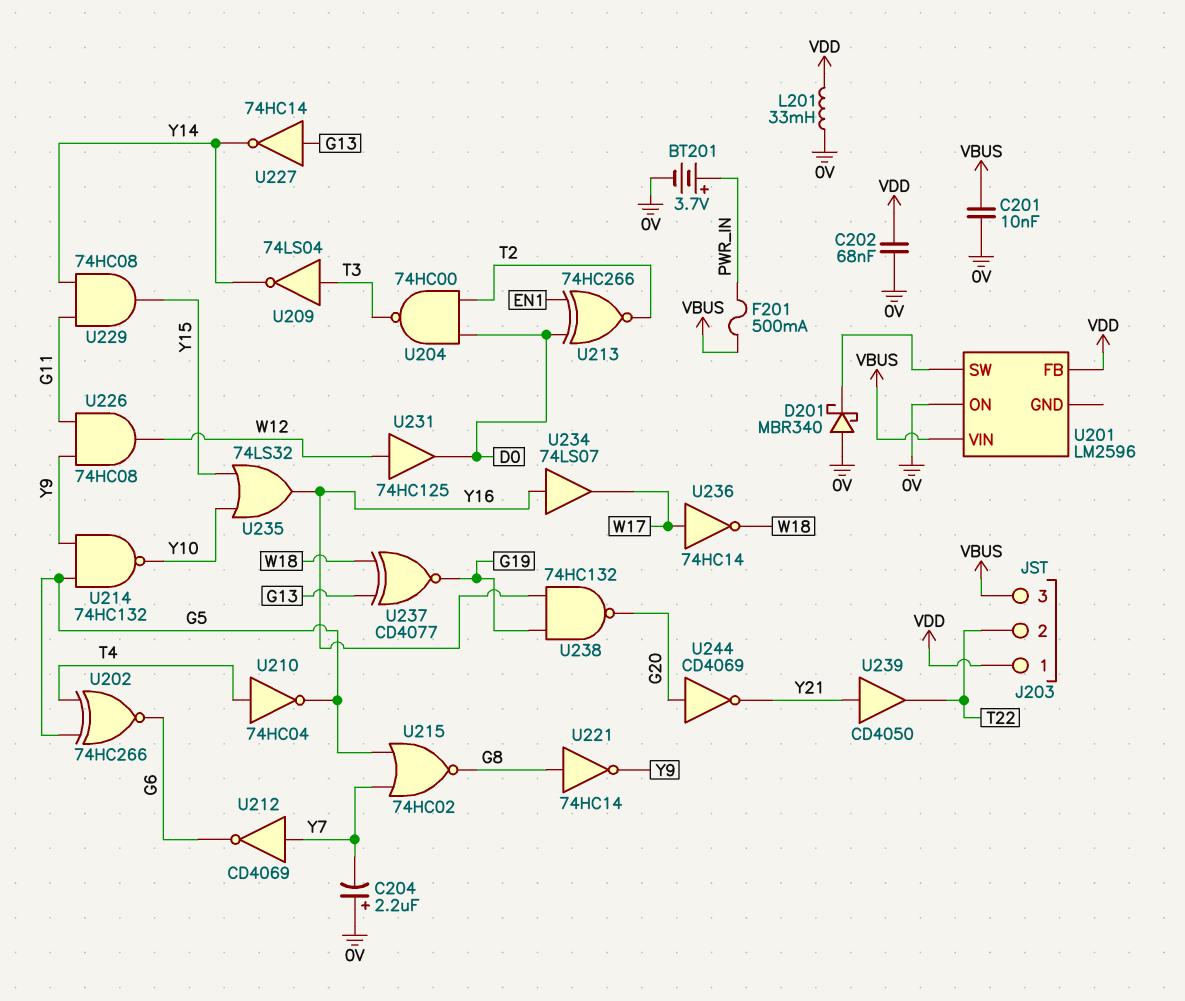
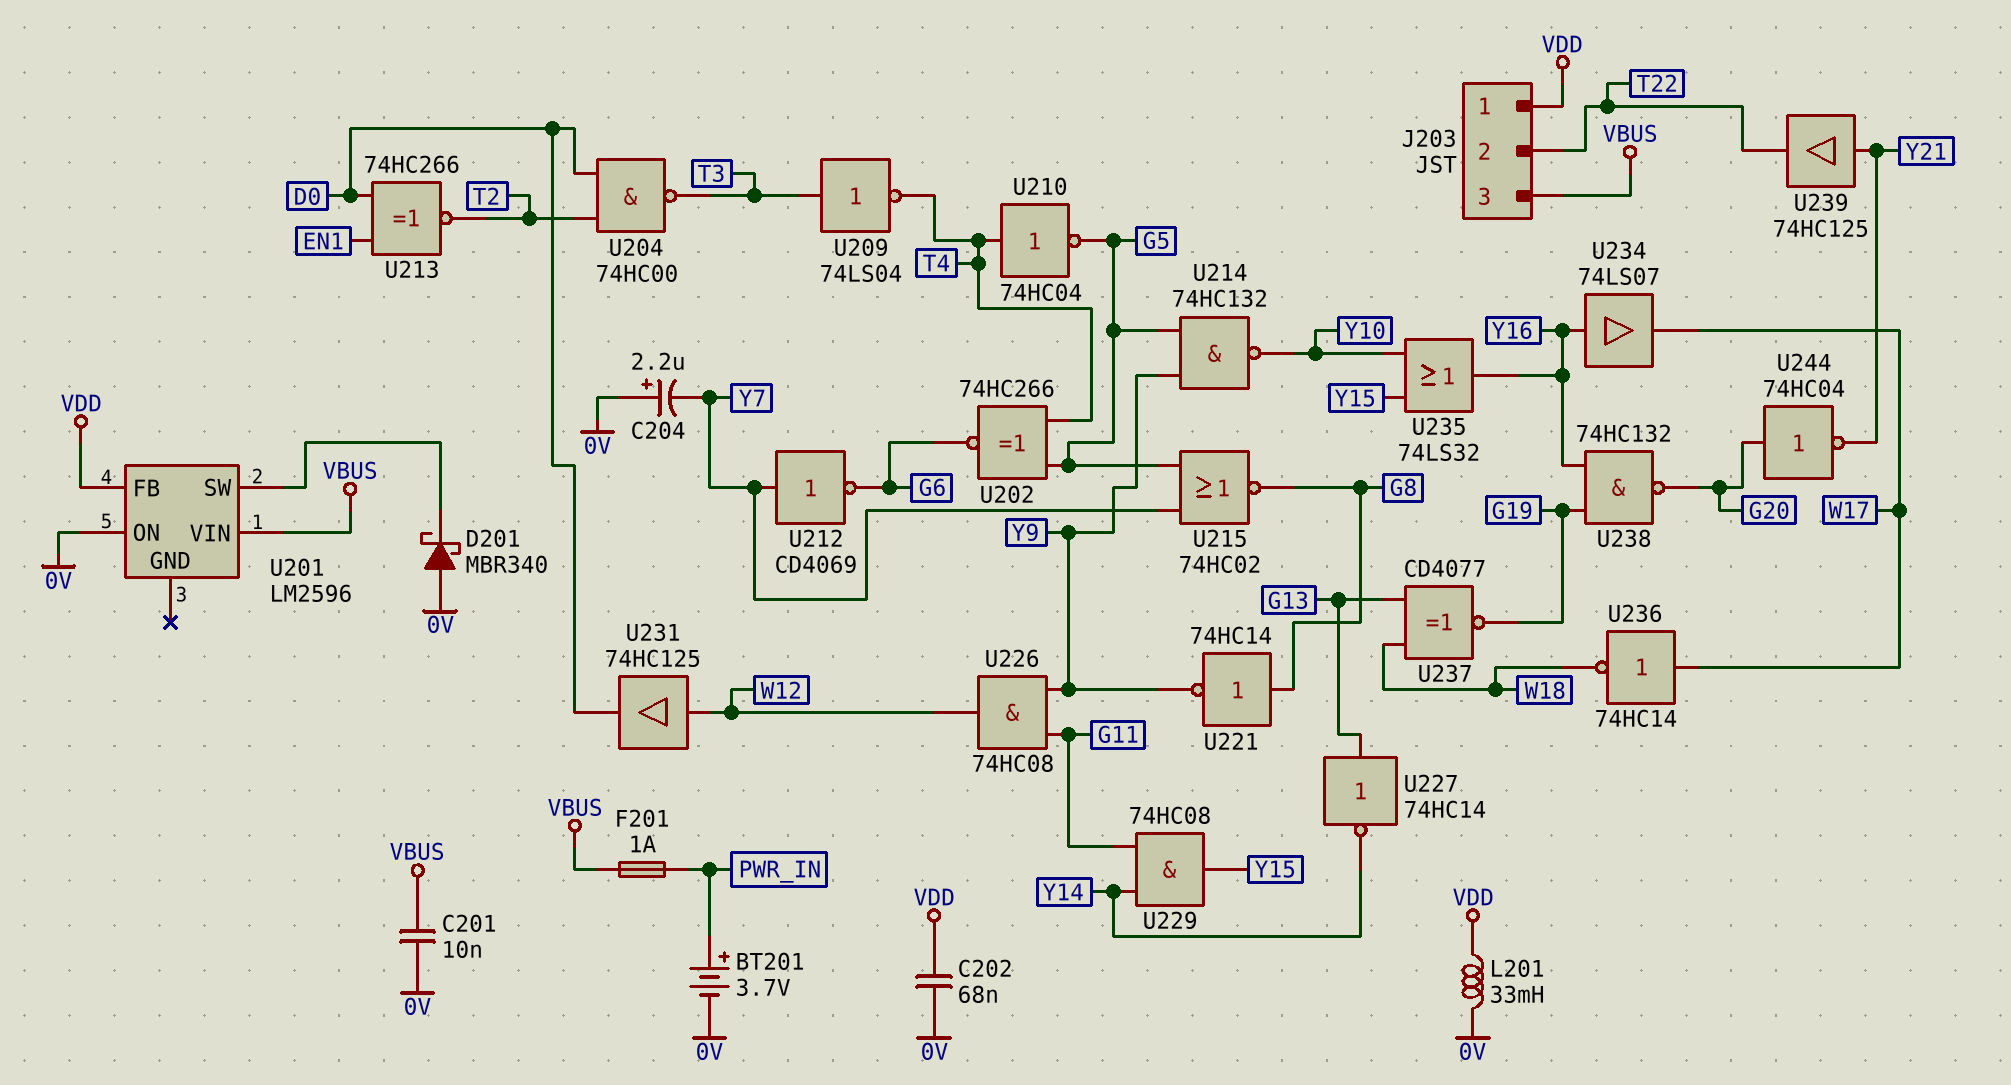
F201: 500mA (PWR_IN, VBUS) -> 1A (PWR_IN, VBUS)
U209: NOT 74LS04 (in T3, out Y14) -> NOT 74LS04 (in T3, out T4)
U239: buffer CD4050 (in Y21, out T22) -> buffer 74HC125 (in Y21, out T22)
U244: NOT CD4069 (in G20, out Y21) -> NOT 74HC04 (in G20, out Y21)

